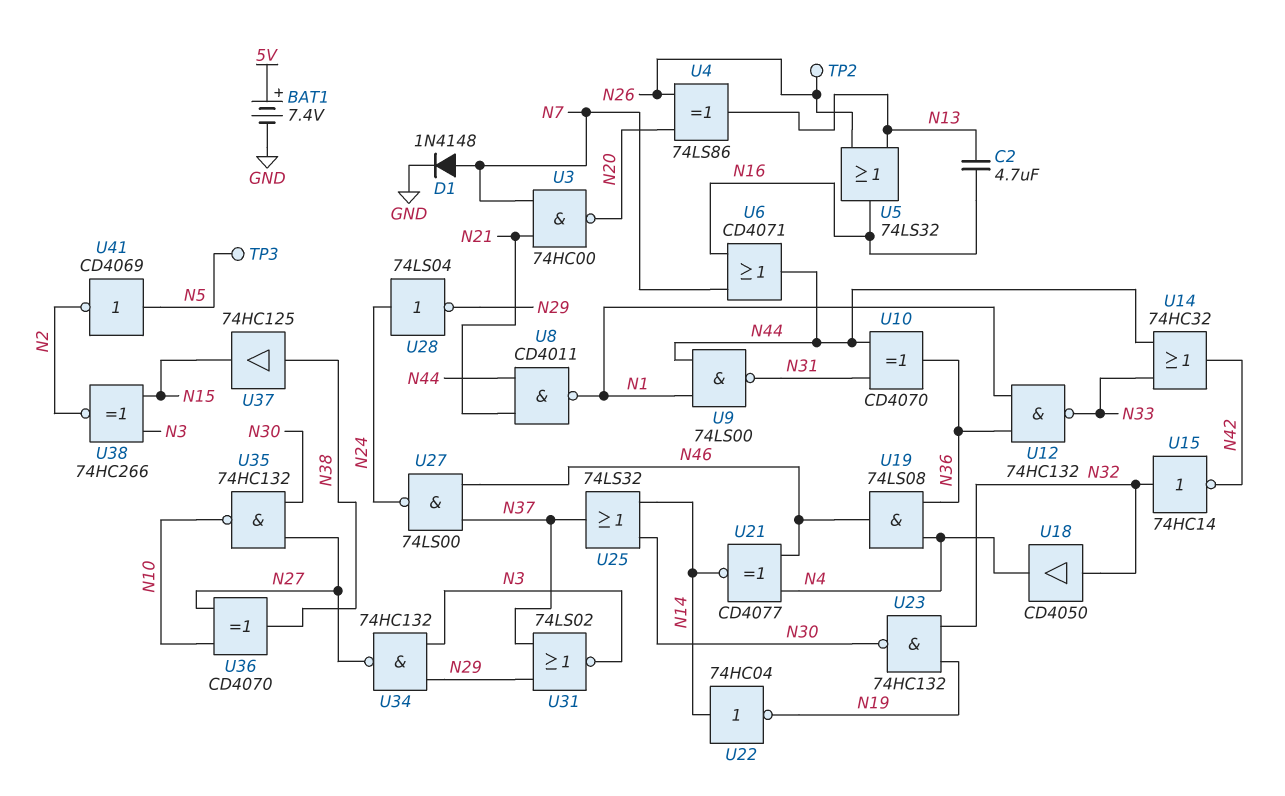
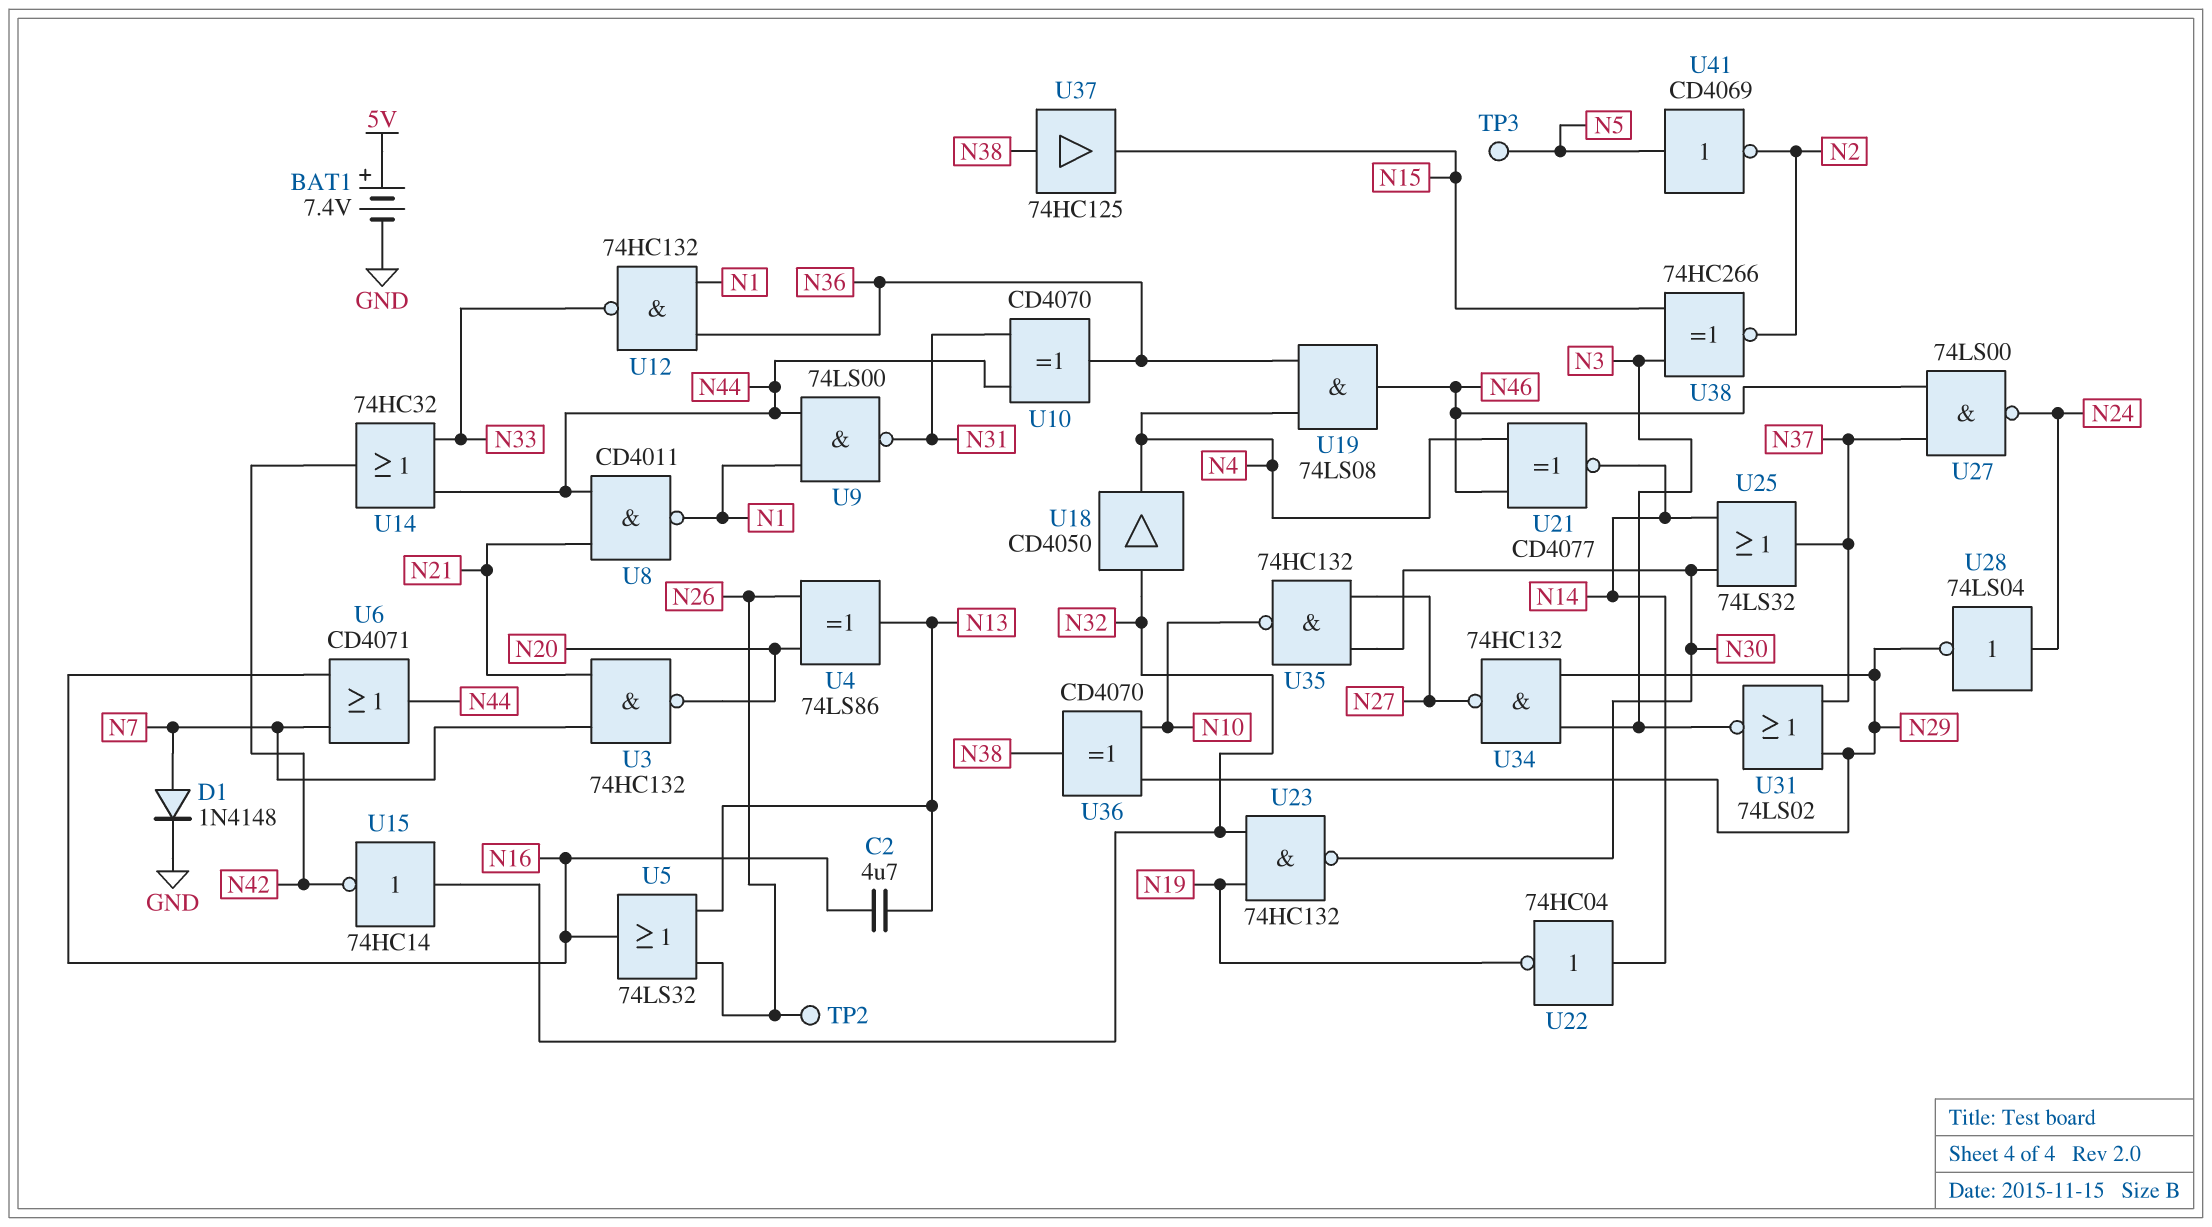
U3: NAND 74HC00 (in N7, in N21, out N20) -> NAND 74HC132 (in N7, in N21, out N20)
U36: XOR CD4070 (in N10, in N27, out N38) -> XOR CD4070 (in N10, in N29, out N38)

